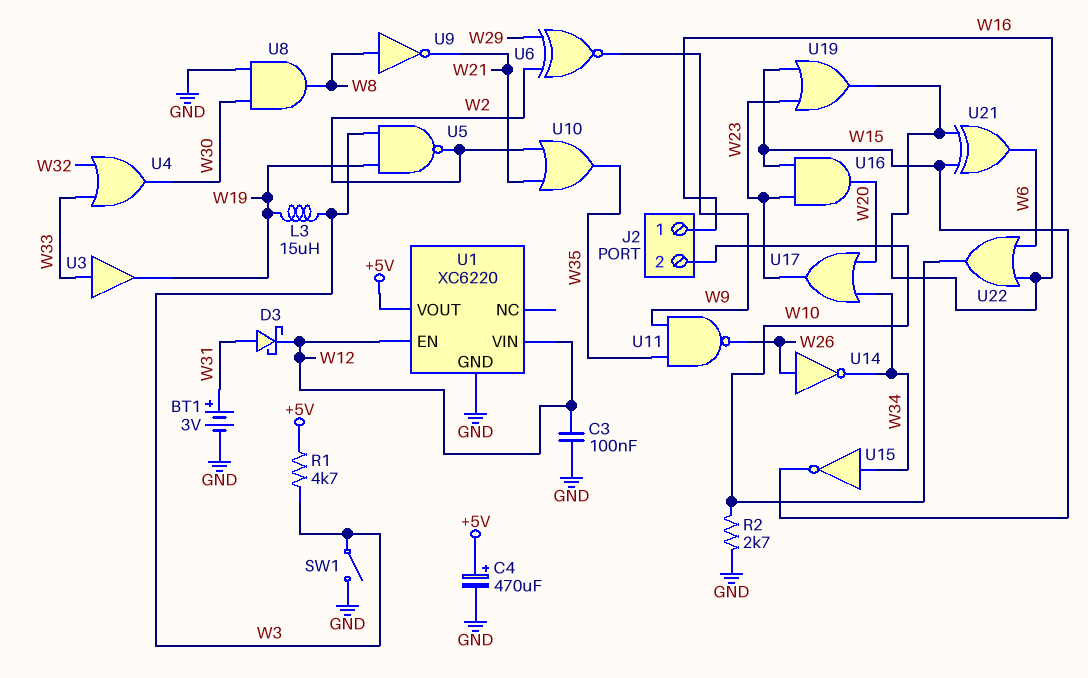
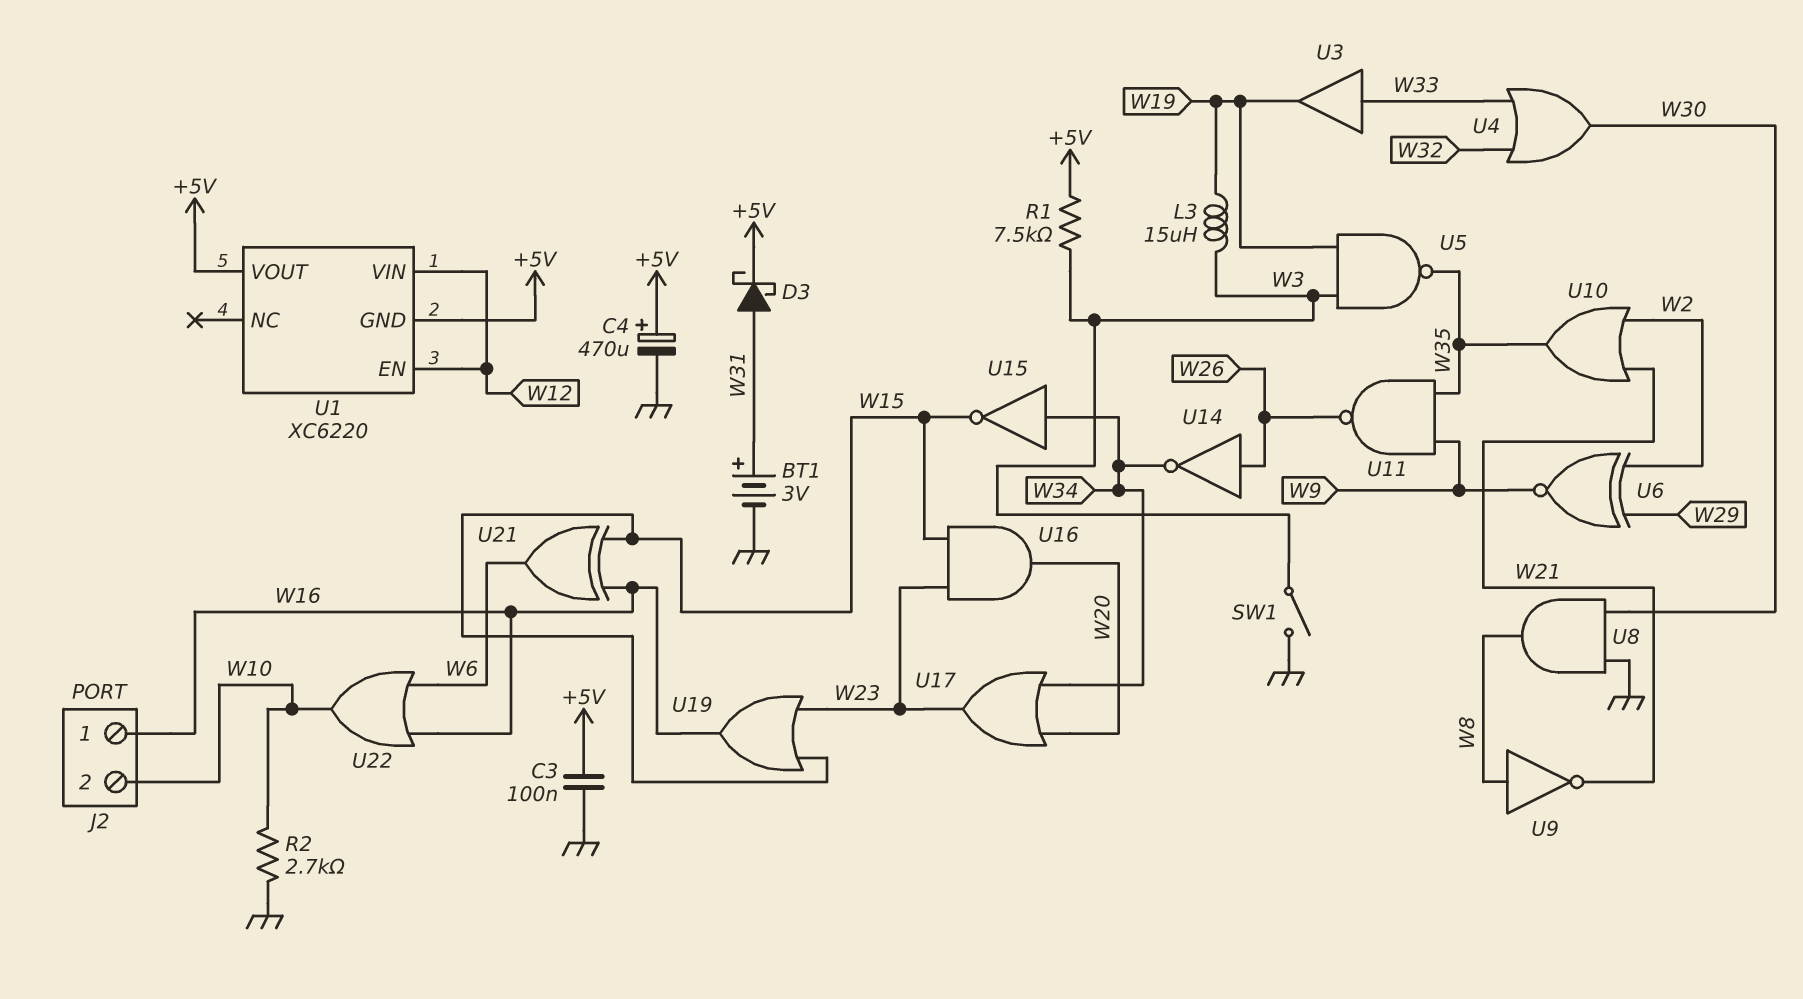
C3: 100nF (GND, W12) -> 100nF (+5V, GND)
D3: schottky (A W31, K W12) -> schottky (A W31, K +5V)
R1: 4.7k (+5V, W3) -> 7.5k (+5V, W3)
U1 pin GND: GND -> +5V
U5: NAND (in W3, in W19, out W2) -> NAND (in W3, in W19, out W35)

